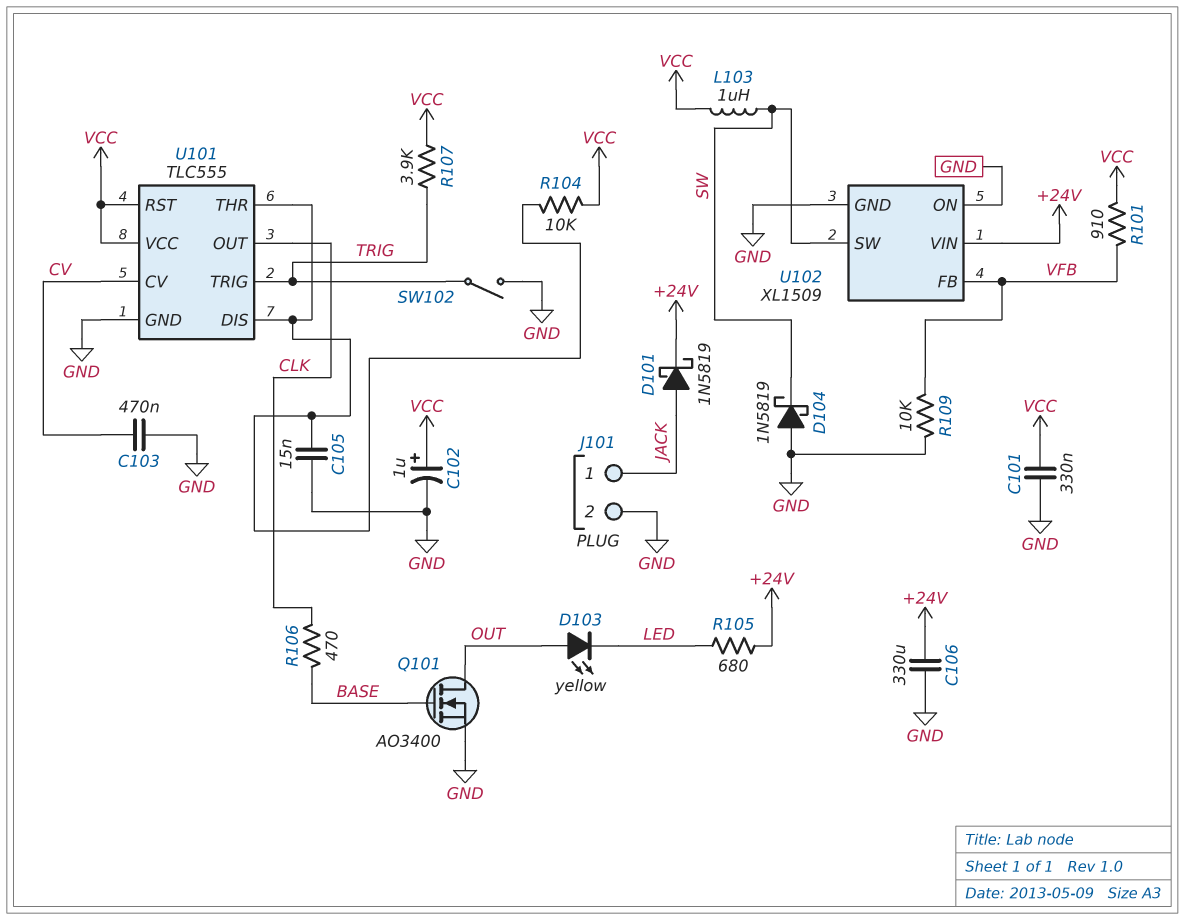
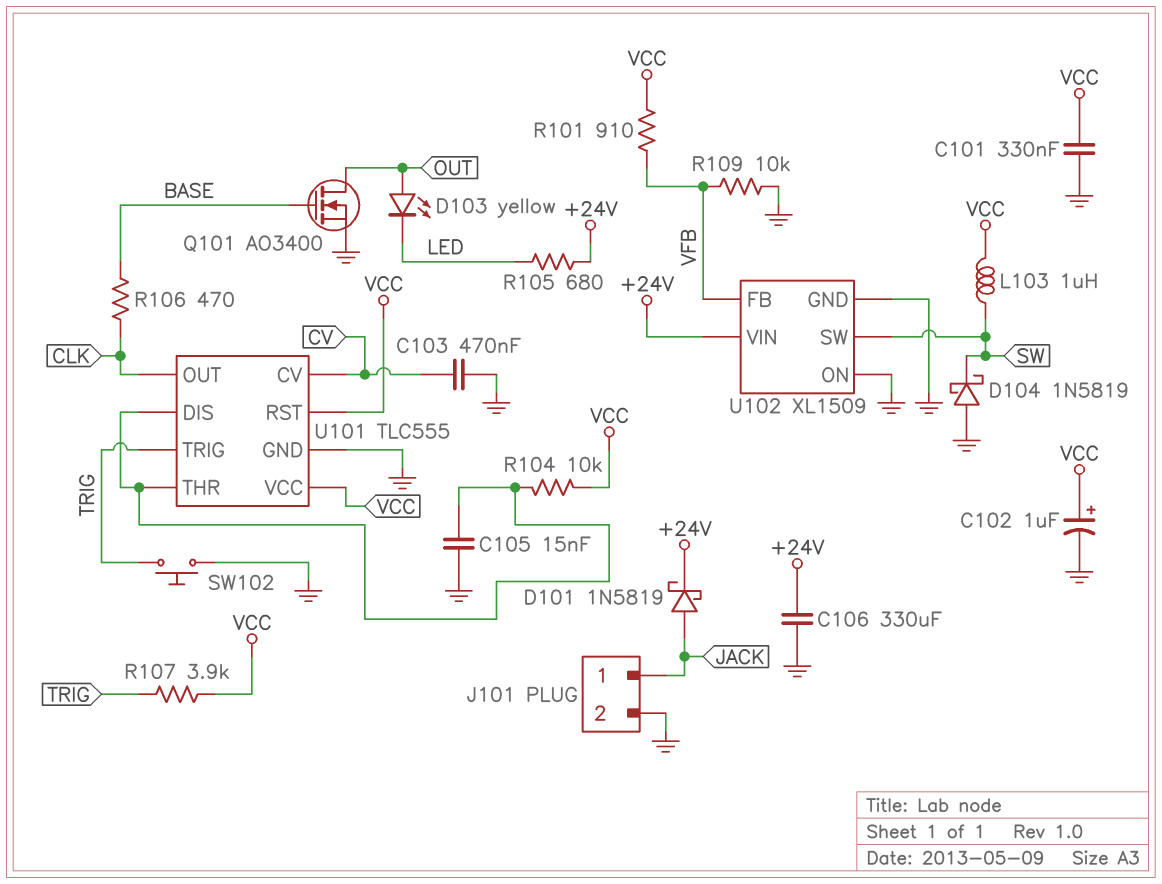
SW102: switch (GND, TRIG) -> button (GND, TRIG)

